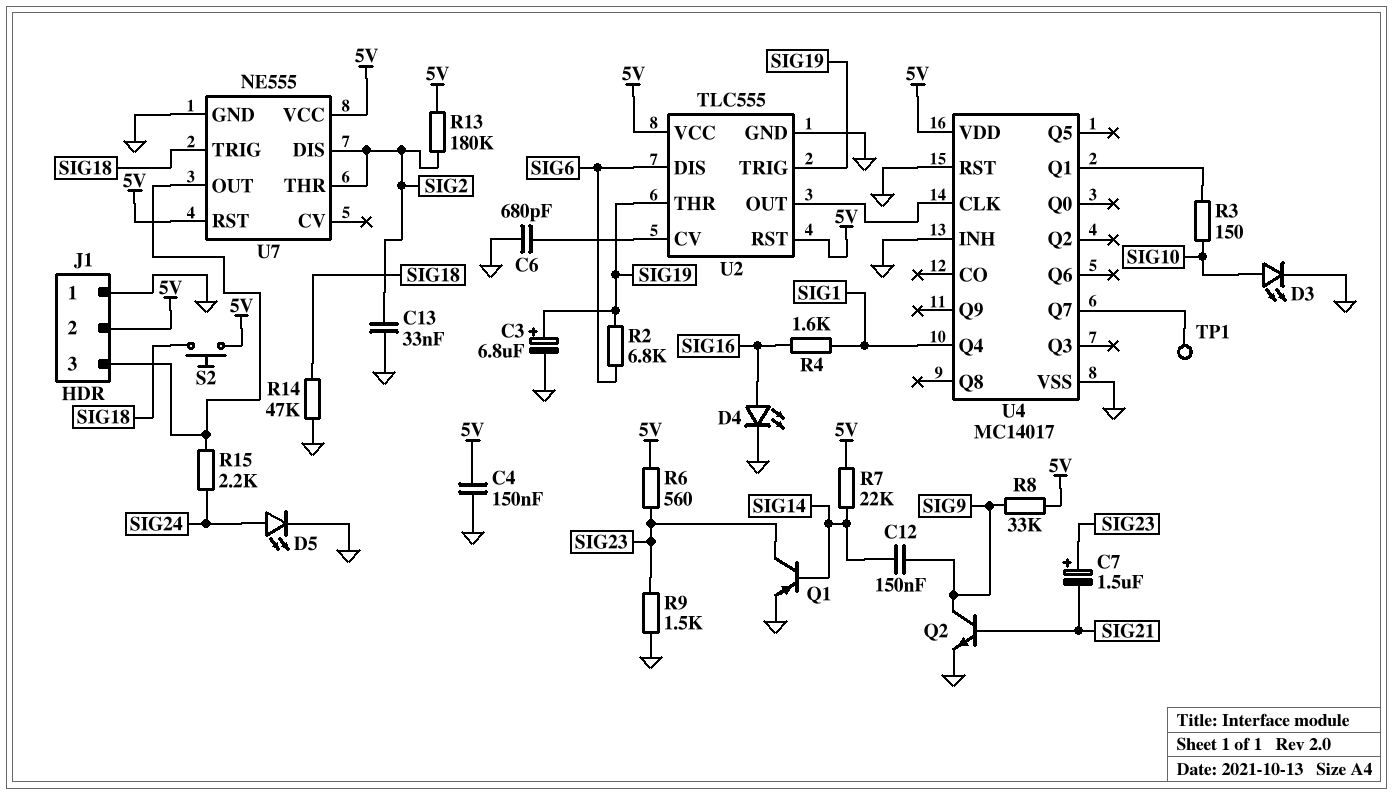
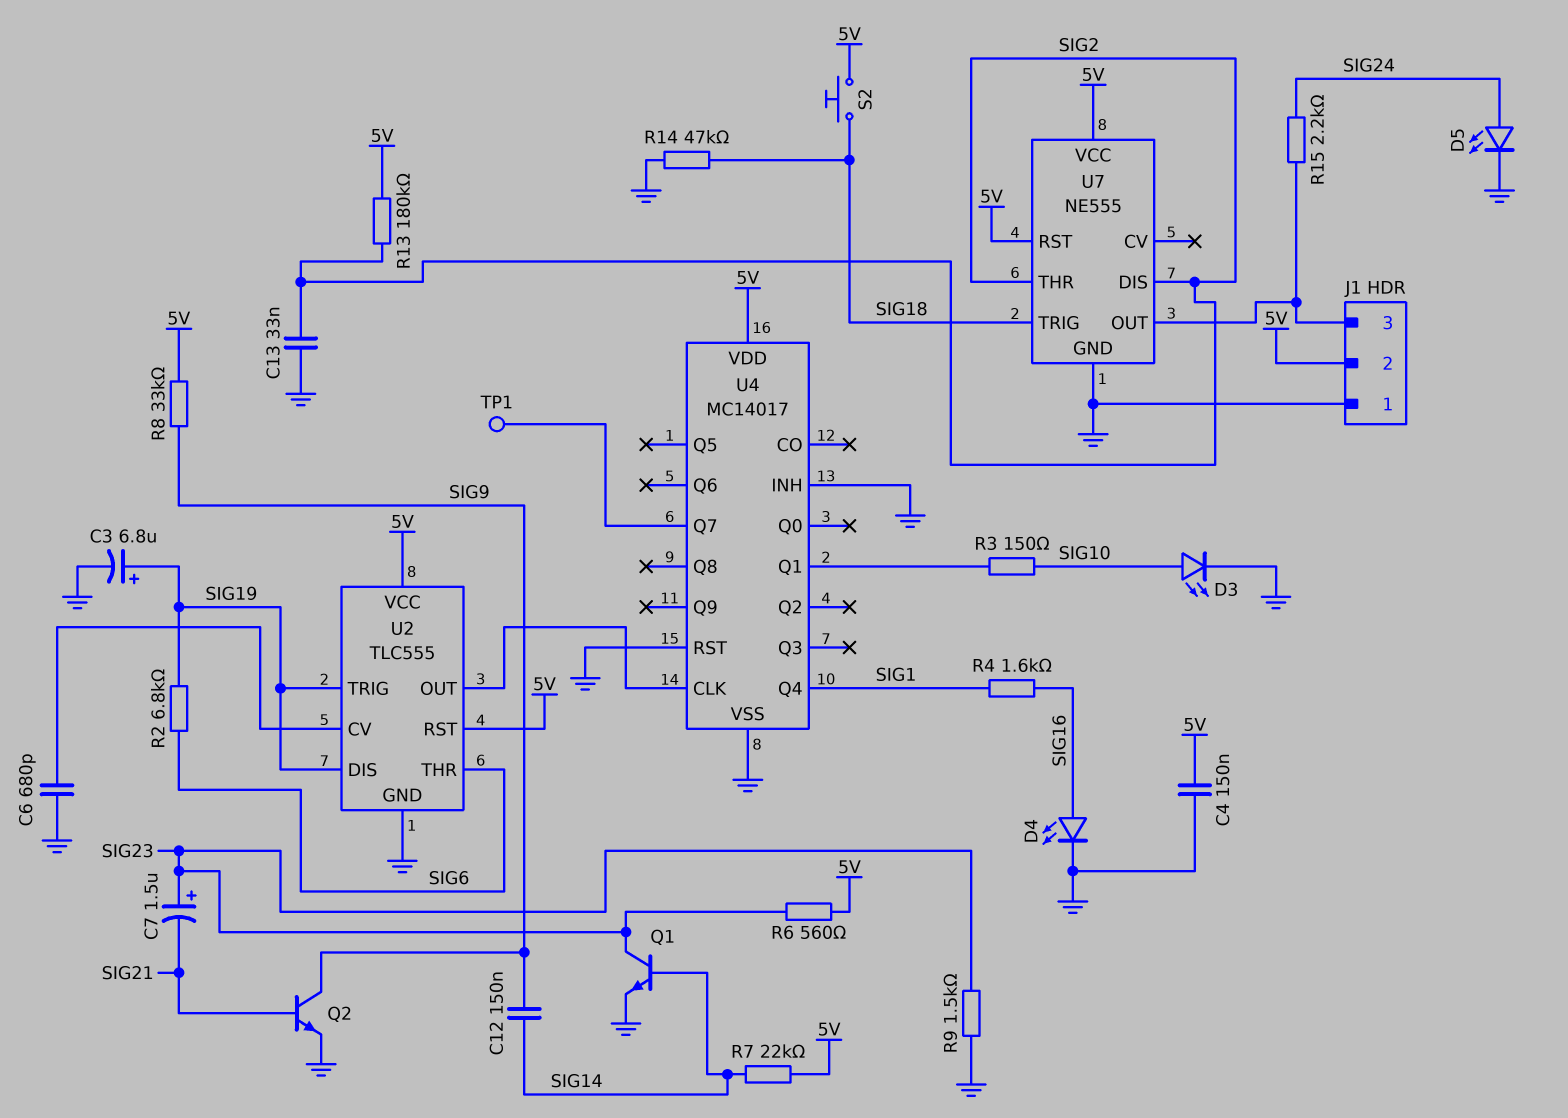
Q1: PNP (B SIG14, C SIG23, E GND) -> NPN (B SIG14, C SIG23, E GND)
U2 pin DIS: SIG6 -> SIG19
U2 pin THR: SIG19 -> SIG6

